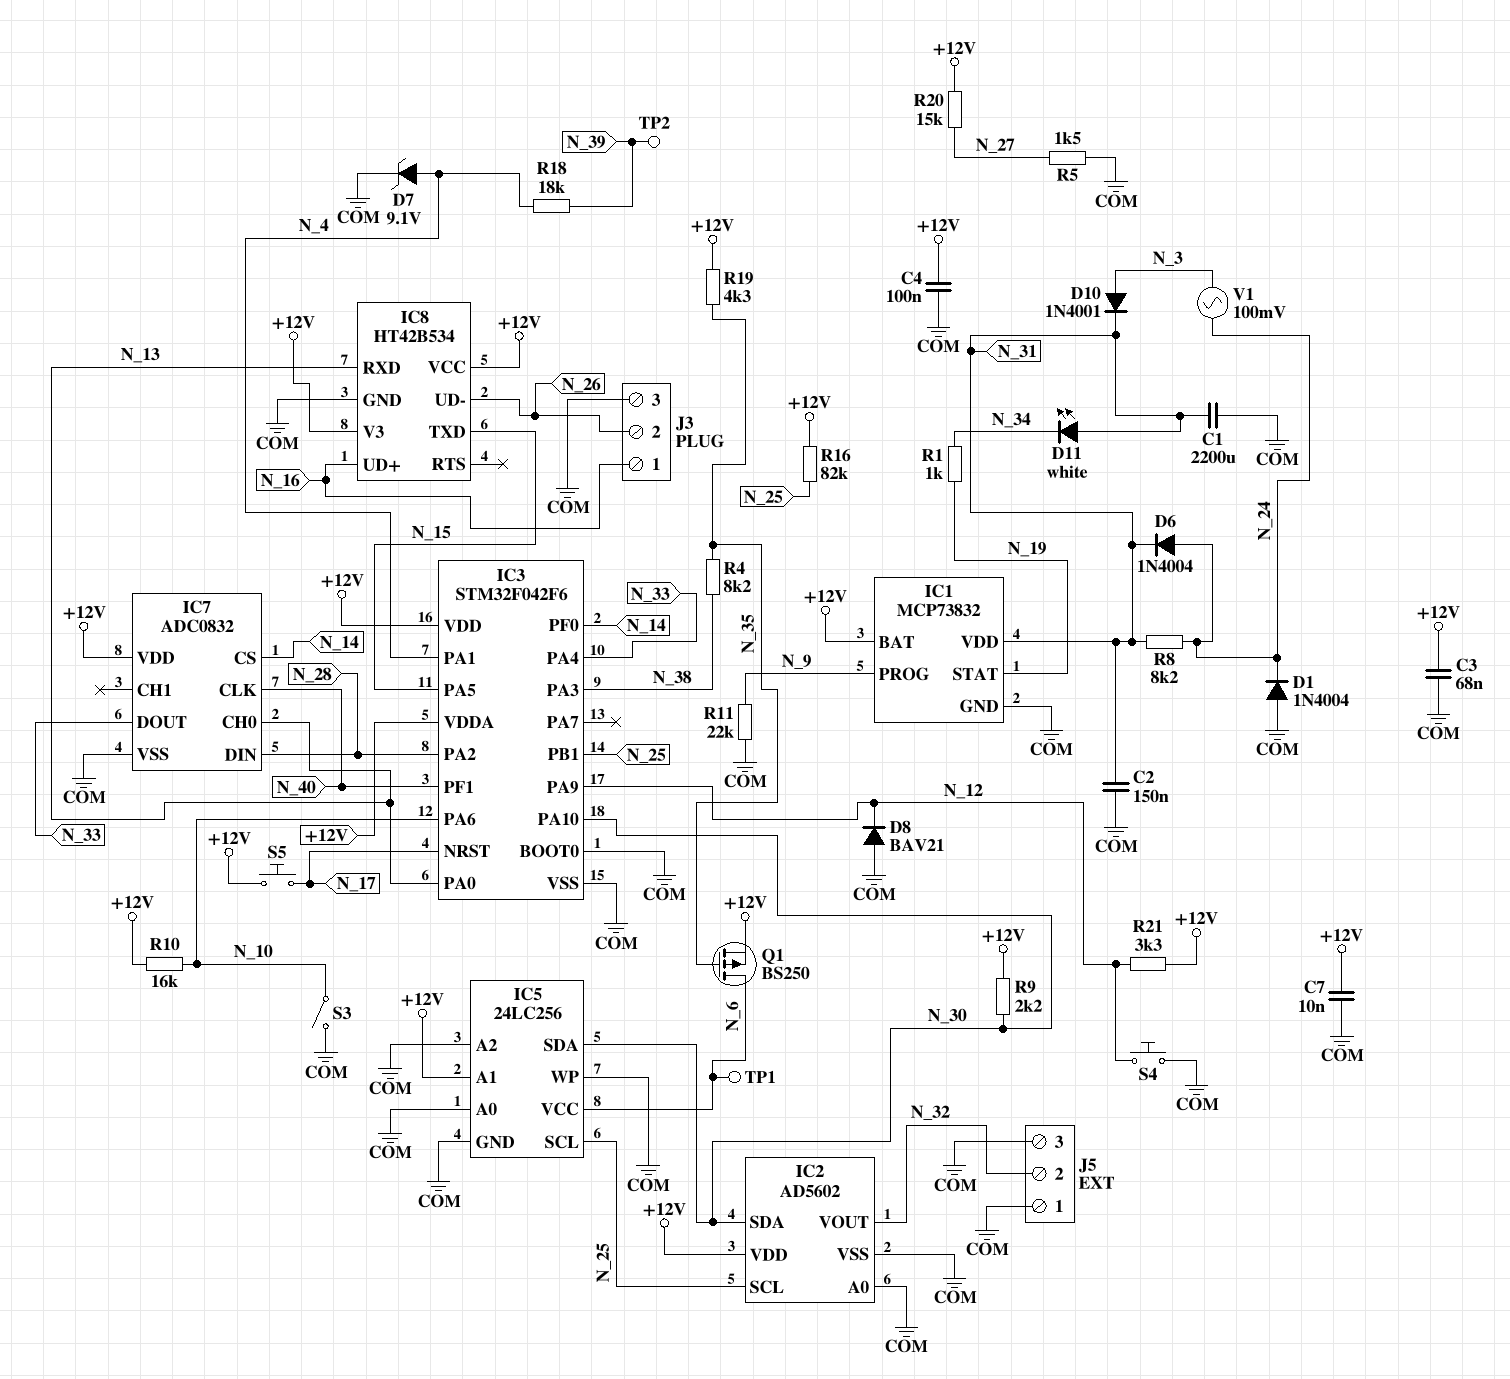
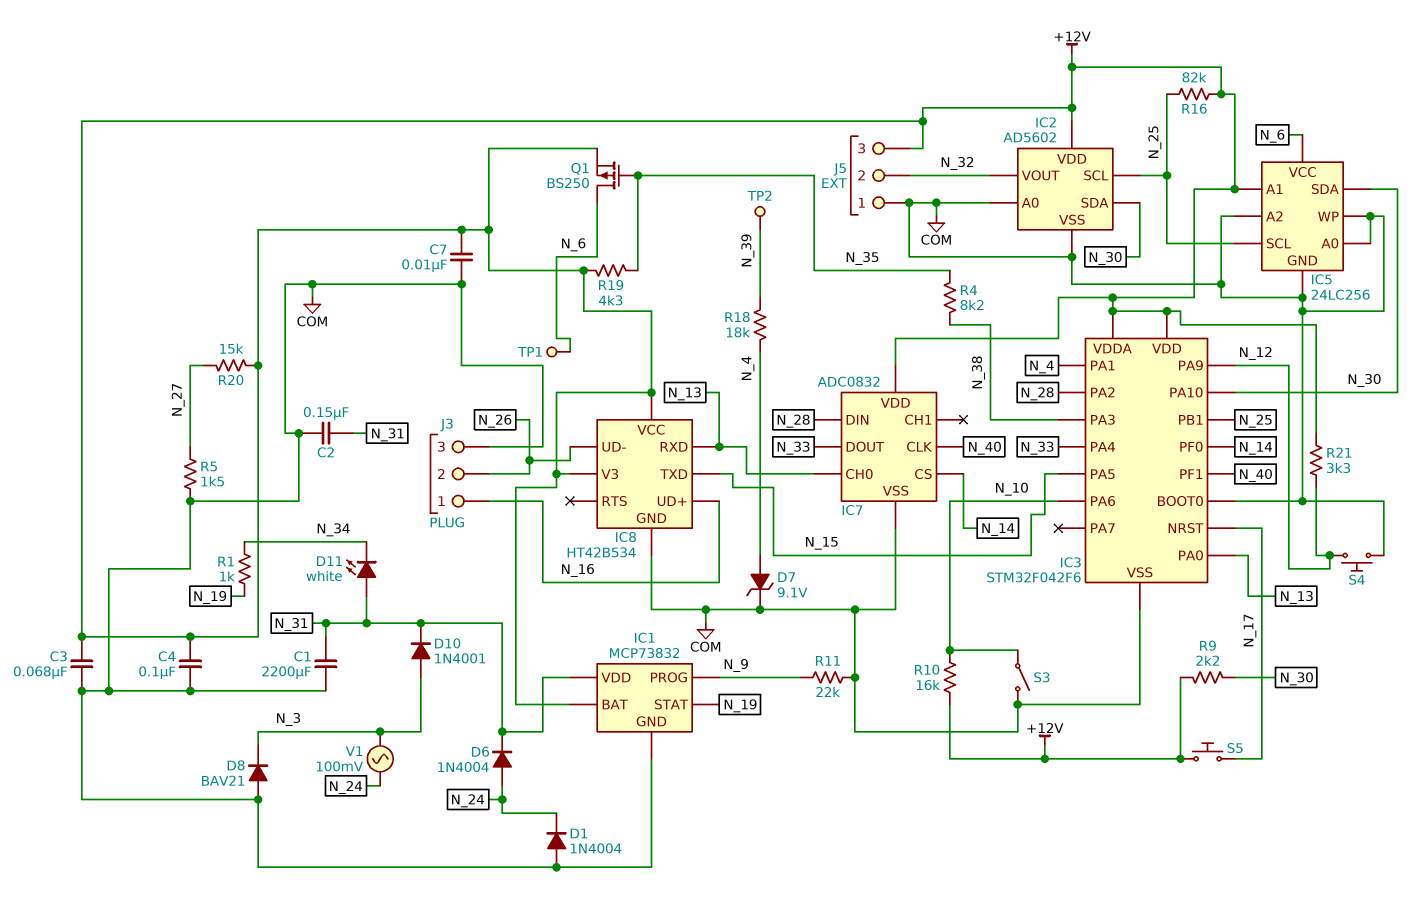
D8: diode BAV21 (A COM, K N_12) -> diode BAV21 (A COM, K N_3)
J5 pin 3: COM -> +12V
R8: 8.2k (N_24, N_31) -> none

